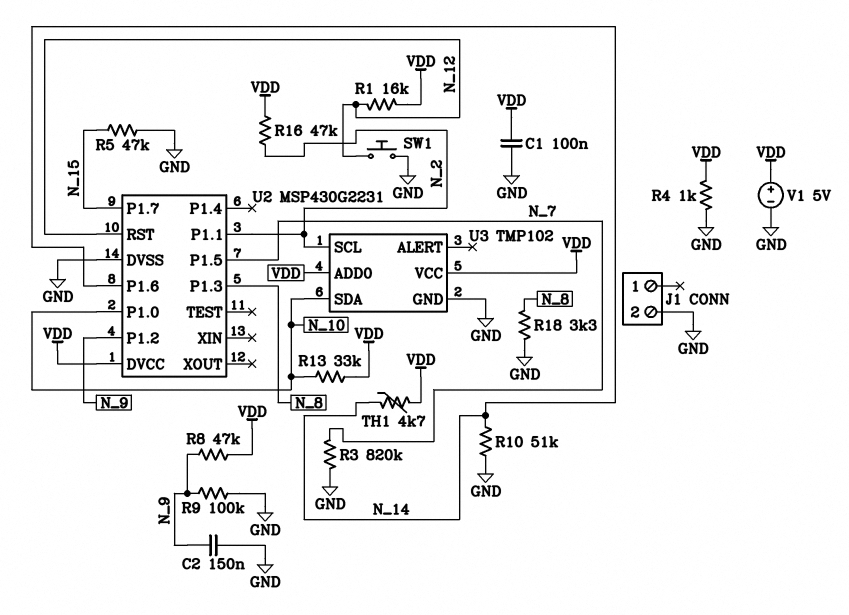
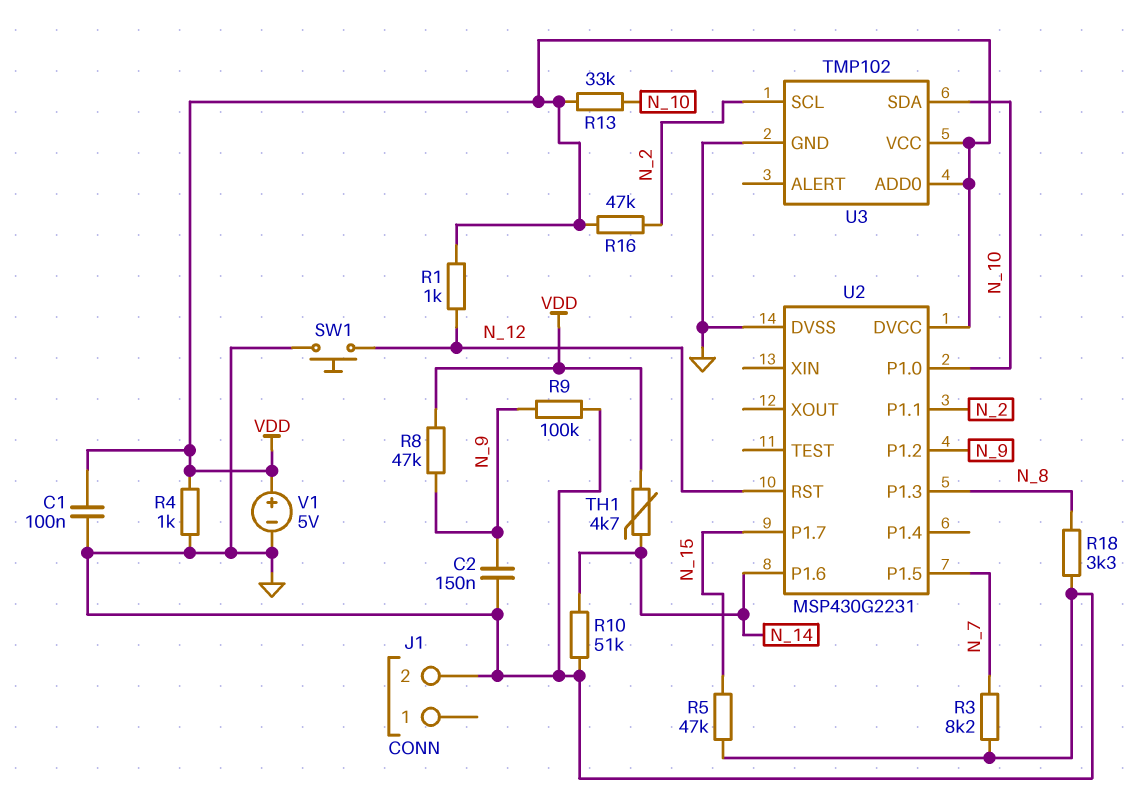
R1: 16k (N_12, VDD) -> 1k (N_12, VDD)
R3: 820k (GND, N_7) -> 8.2k (GND, N_7)

